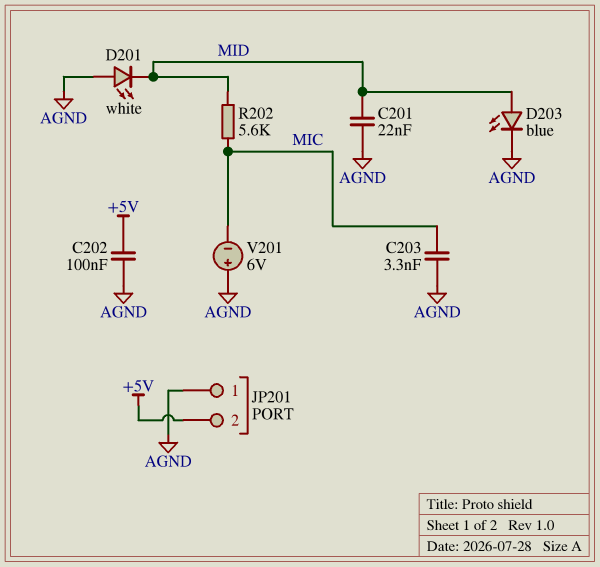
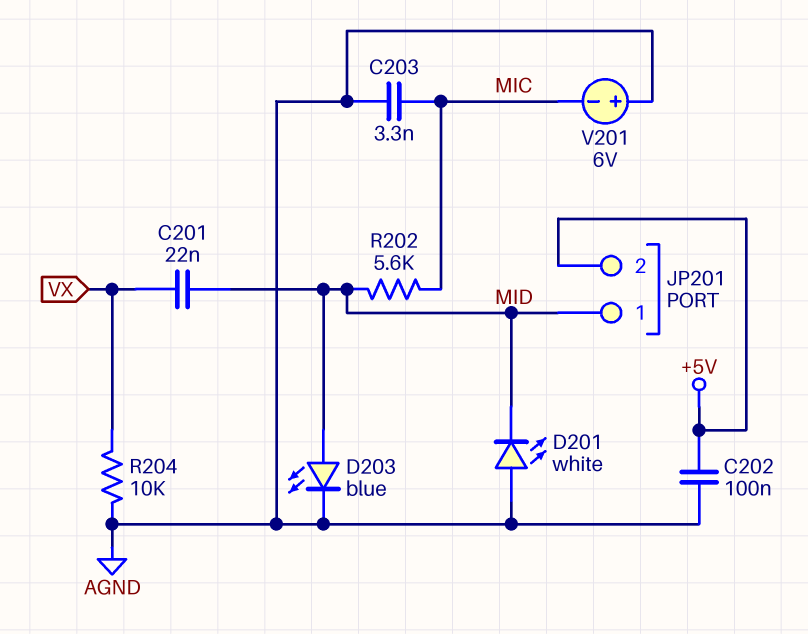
C201: 22nF (AGND, MID) -> 22nF (MID, VX)
JP201 pin 1: AGND -> MID
R204: none -> 10k (AGND, VX)

